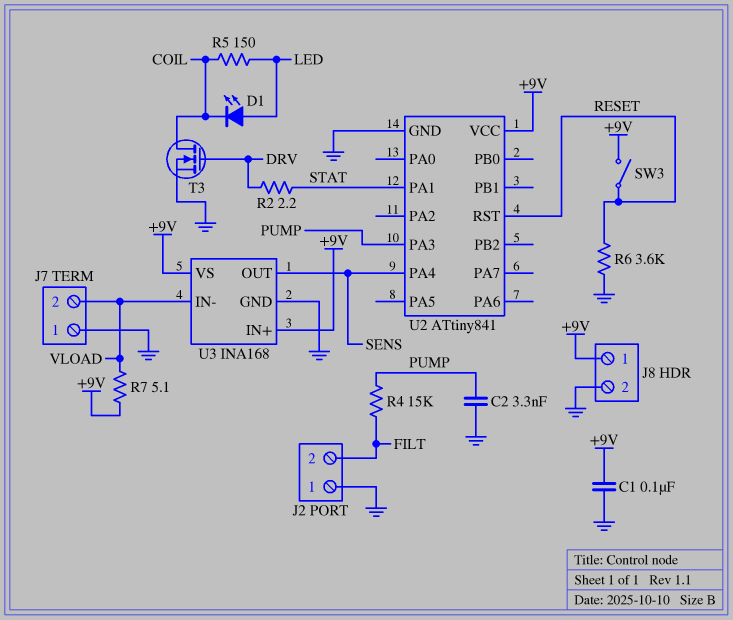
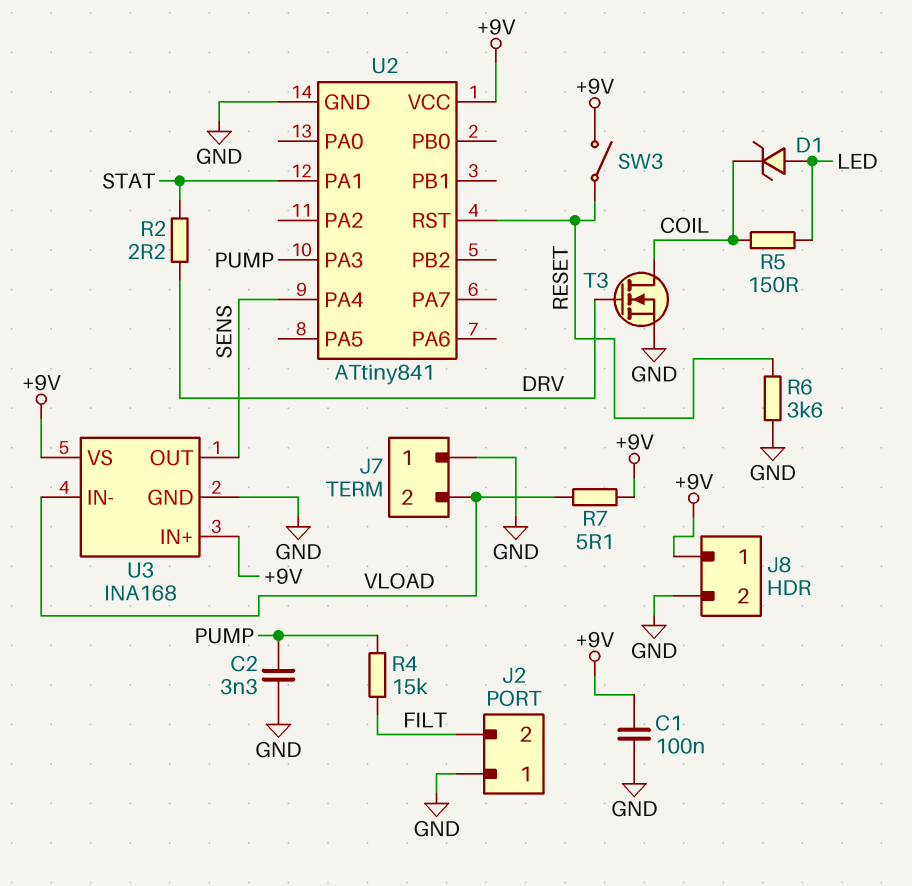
D1: LED (A LED, K COIL) -> zener (A LED, K COIL)

